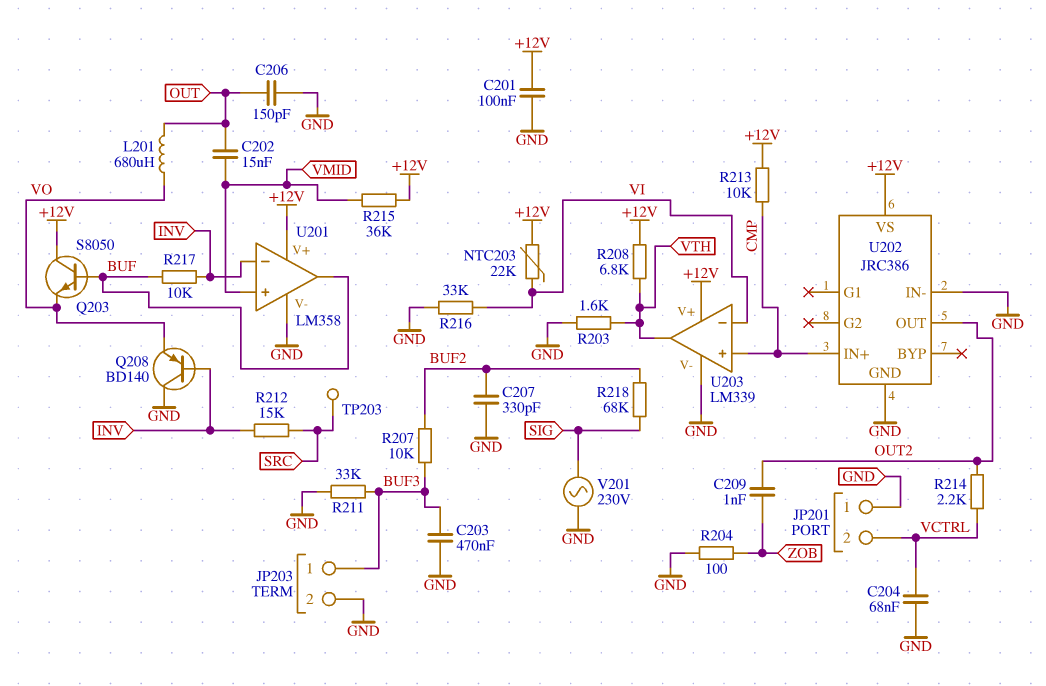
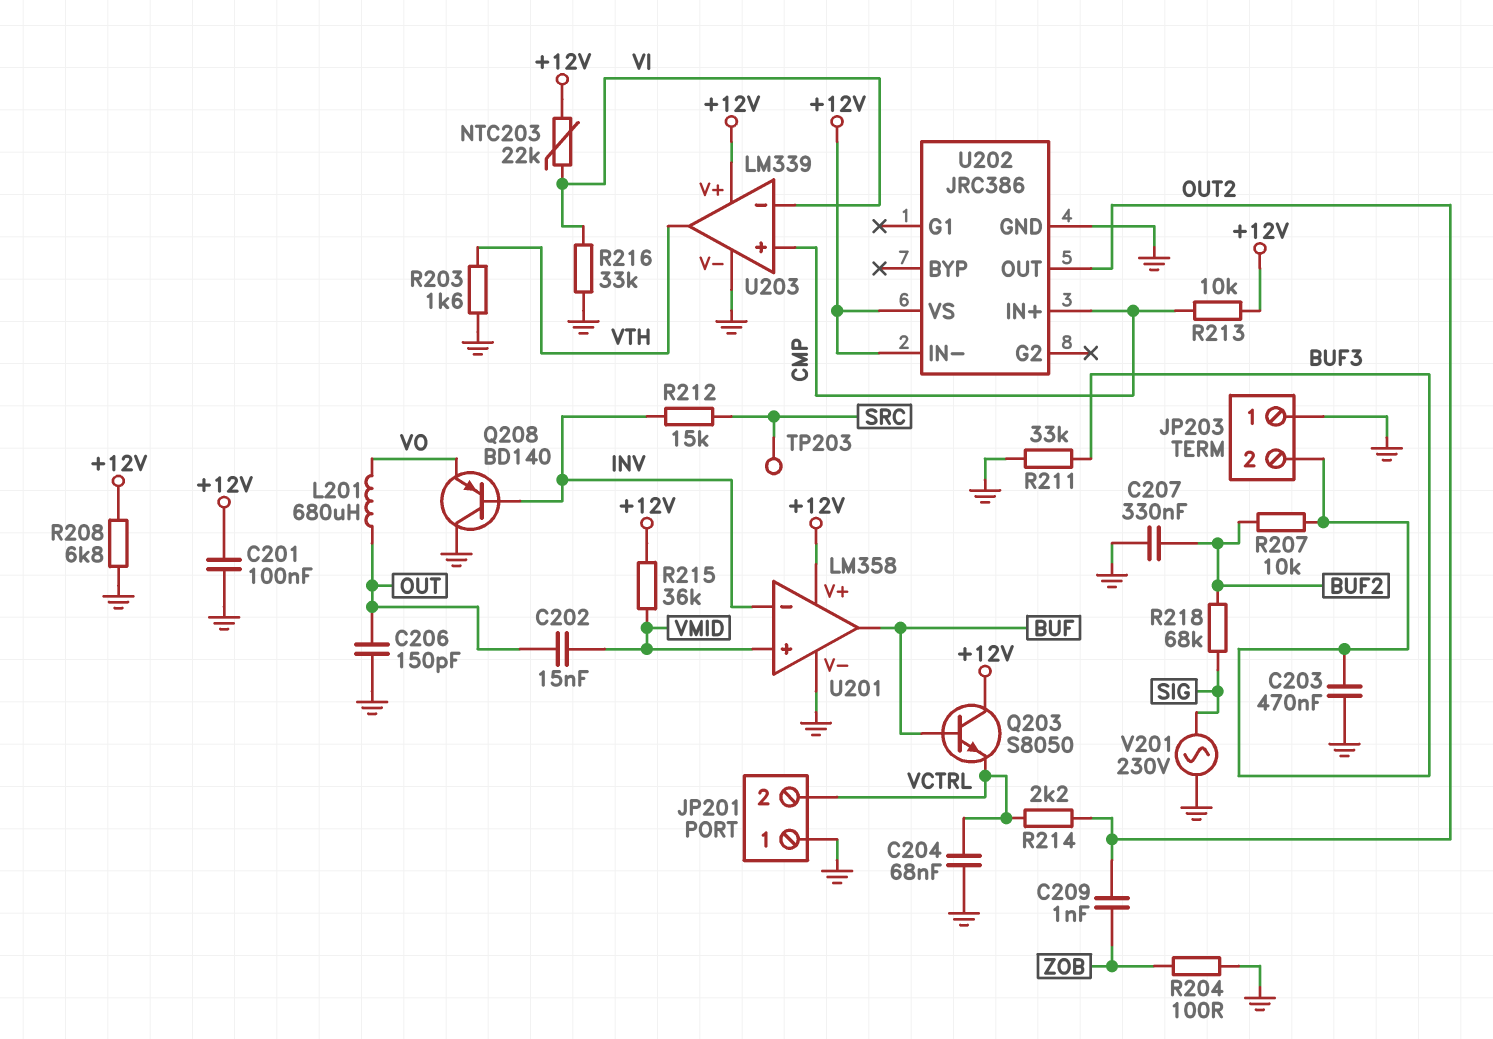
C207: 330pF (BUF2, GND) -> 330nF (BUF2, GND)
JP203 pin 1: BUF3 -> GND
JP203 pin 2: GND -> BUF3
Q203: NPN S8050 (B BUF, C +12V, E VO) -> NPN S8050 (B BUF, C +12V, E VCTRL)
R208: 6.8k (+12V, VTH) -> 6.8k (+12V, GND)
R217: 10k (BUF, INV) -> none
U202 pin IN-: GND -> +12V

